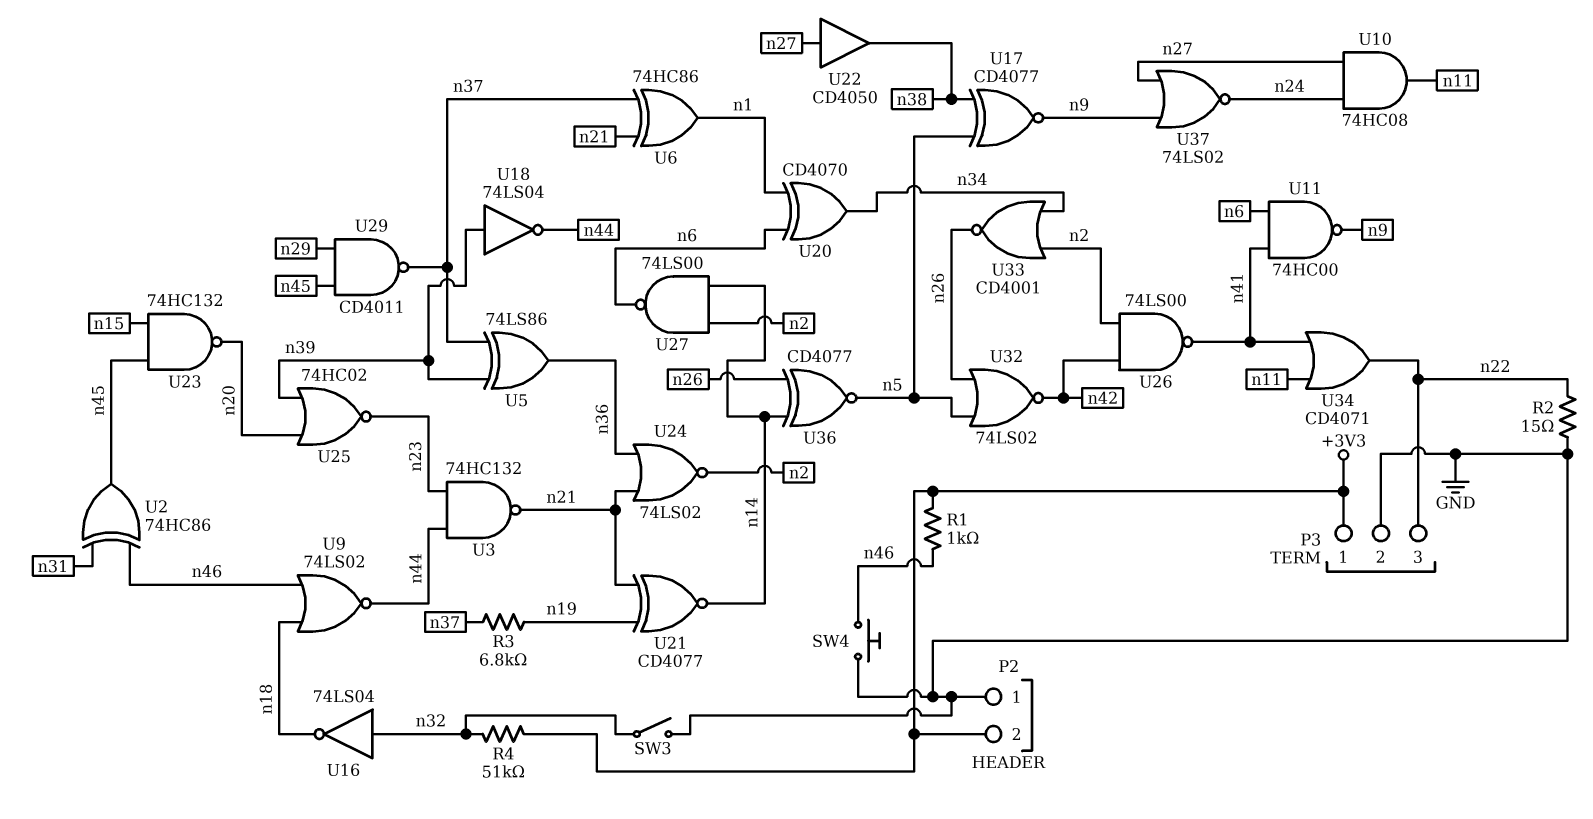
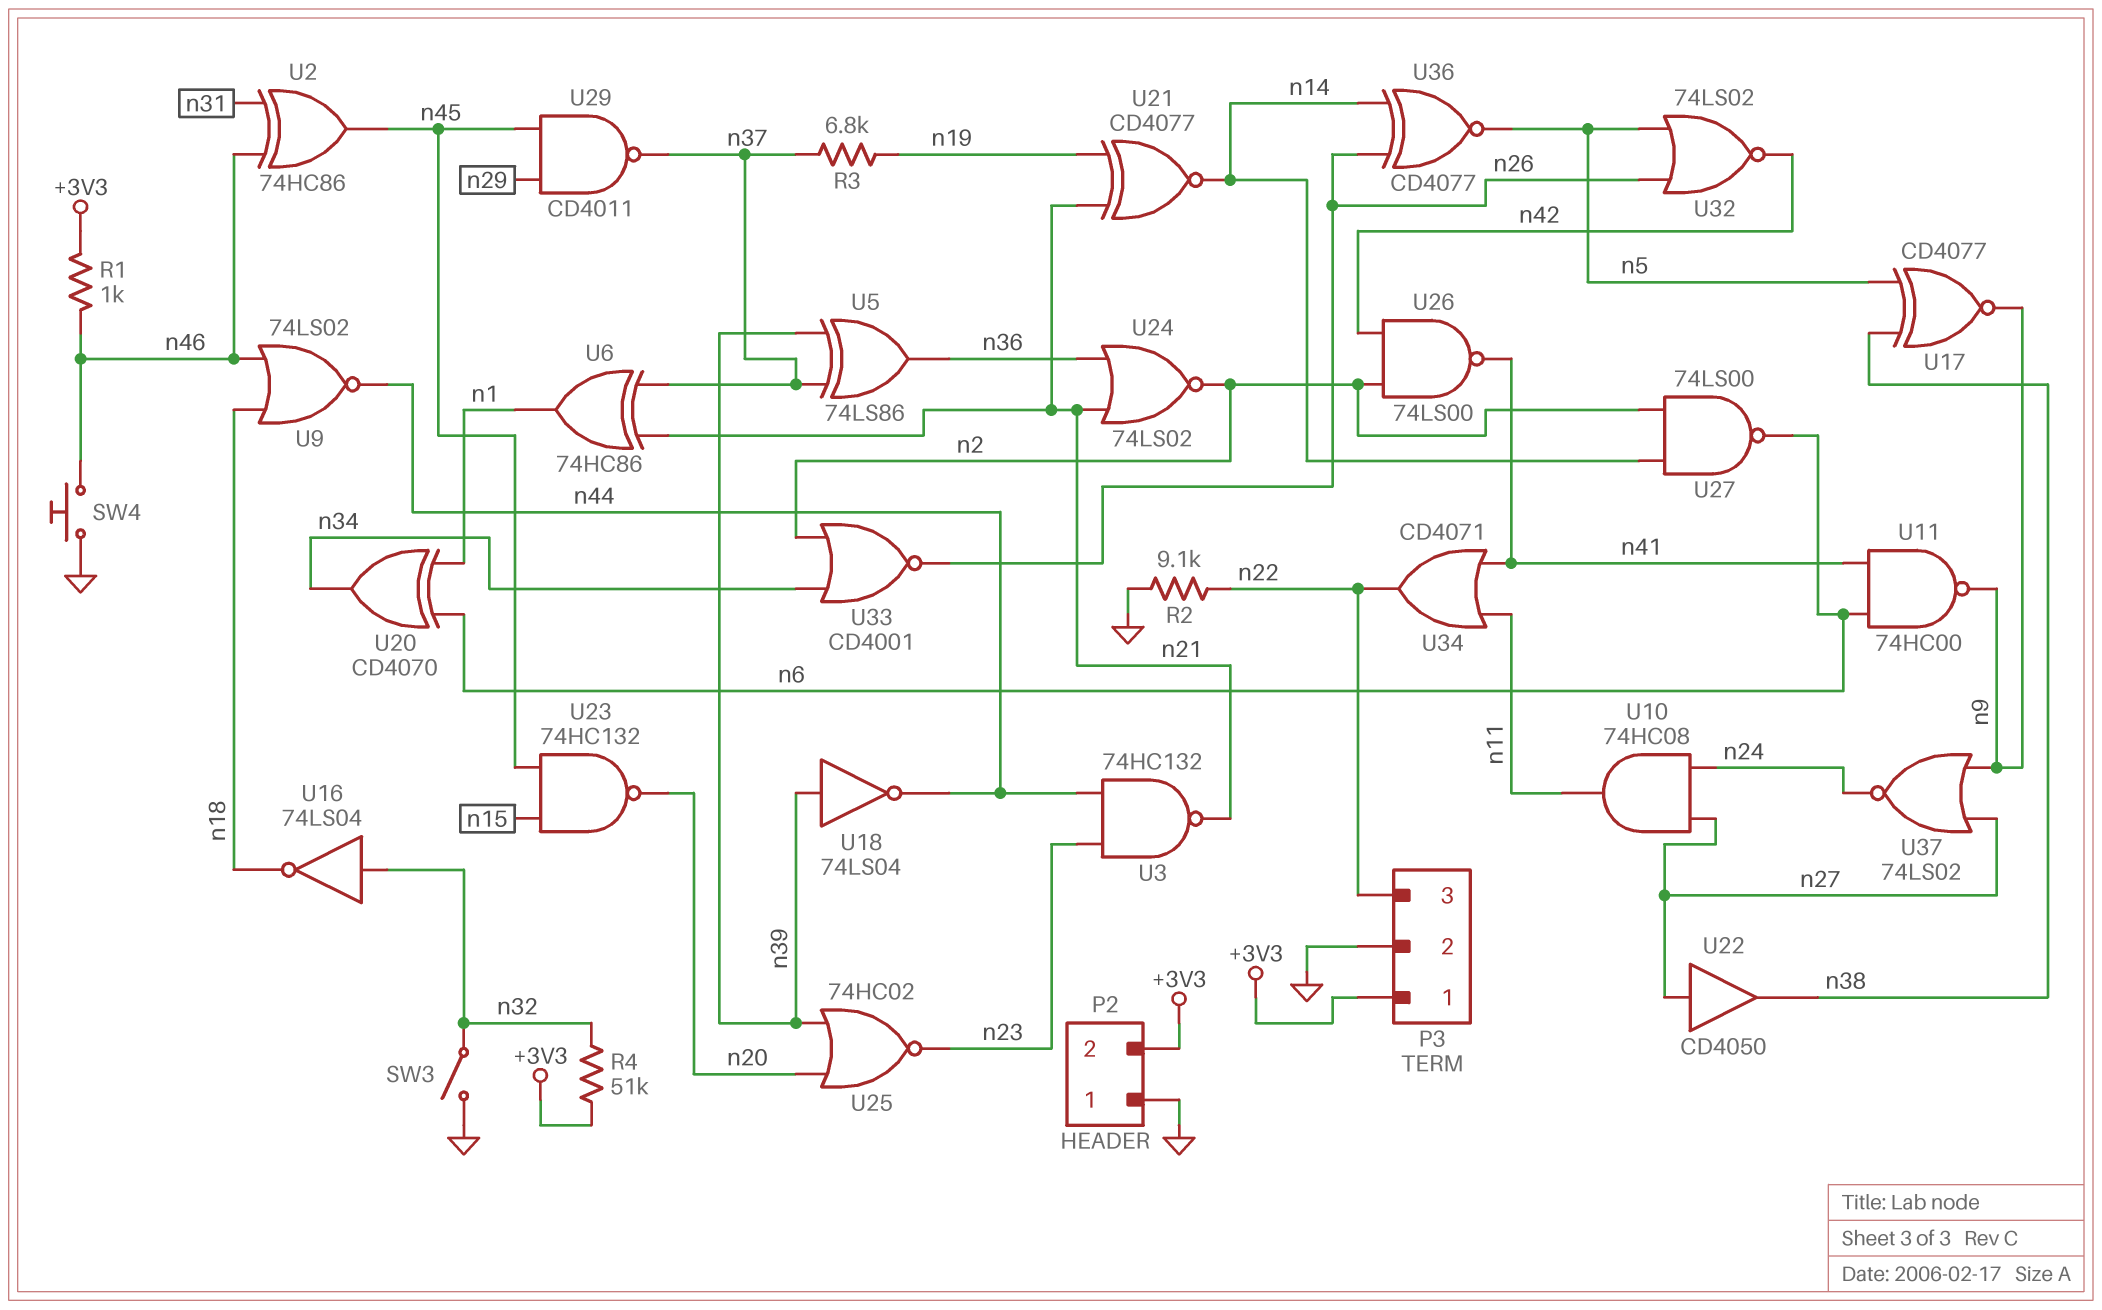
R2: 15 (GND, n22) -> 9.1k (GND, n22)

